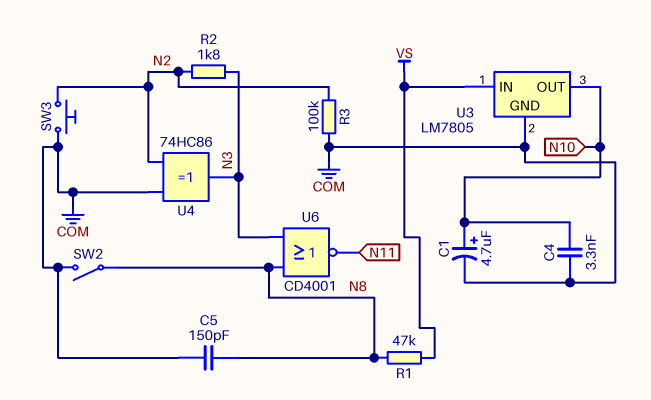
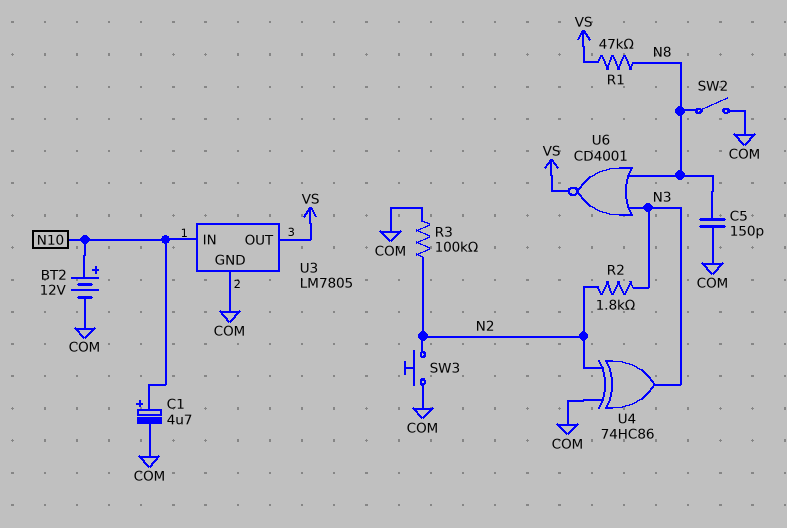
BT2: none -> 12V (plus N10, minus COM)
C4: 3.3nF (COM, N10) -> none
U3 pin IN: VS -> N10
U3 pin OUT: N10 -> VS
U6: NOR CD4001 (in N3, in N8, out N11) -> NOR CD4001 (in N3, in N8, out VS)

